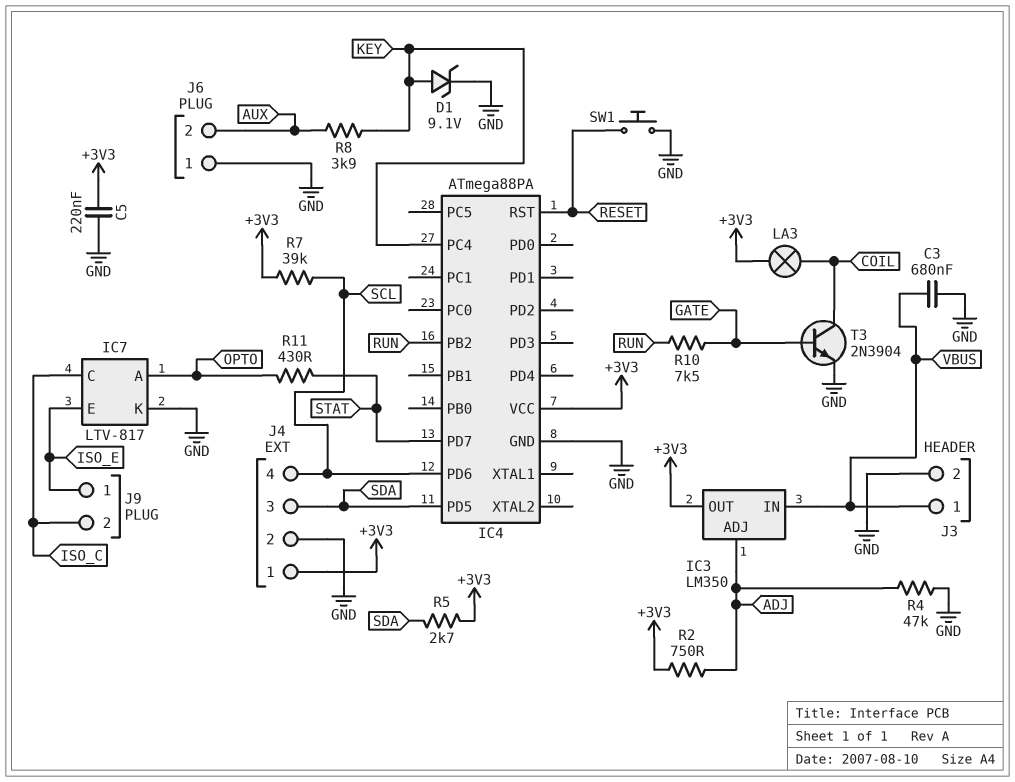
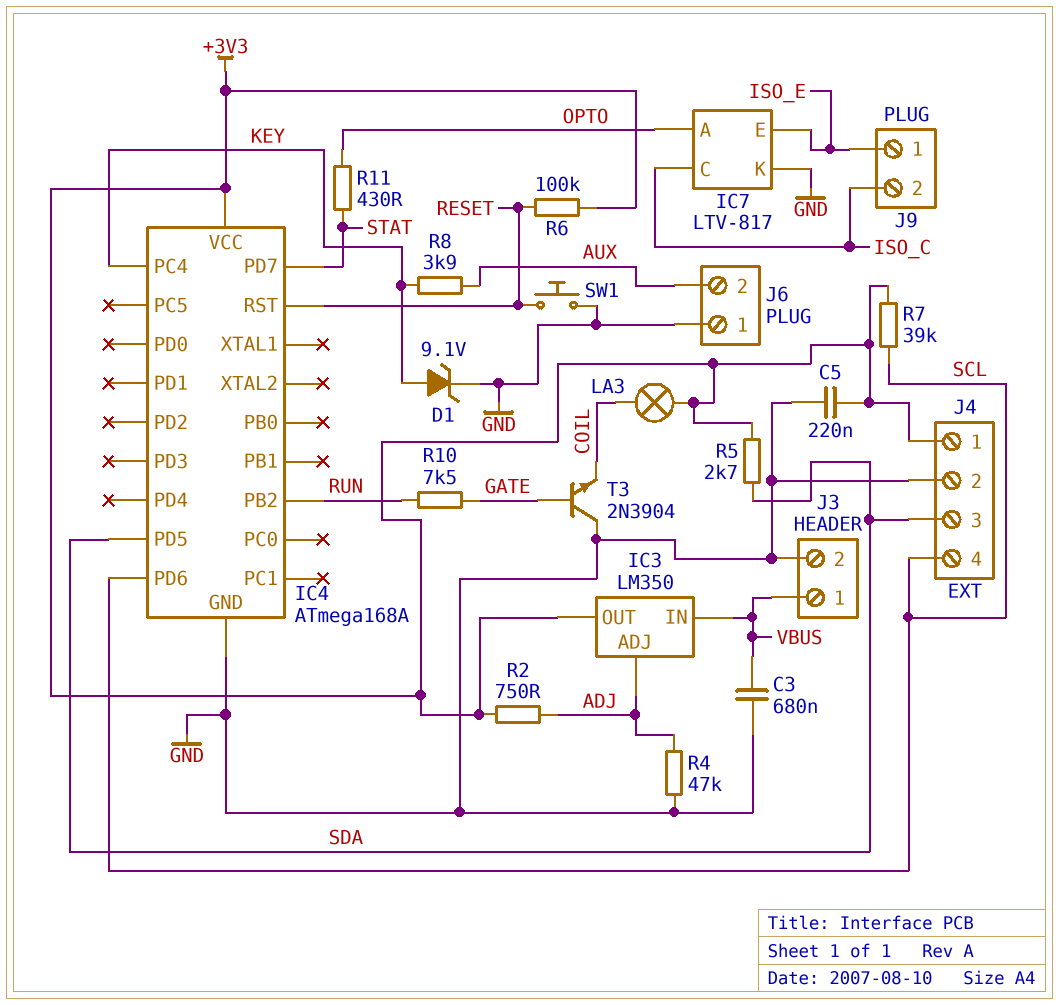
IC4: ATmega88PA -> ATmega168A
R6: none -> 100k (+3V3, RESET)
T3: NPN 2N3904 (B GATE, C COIL, E GND) -> NPN 2N3904 (B GATE, C GND, E COIL)

